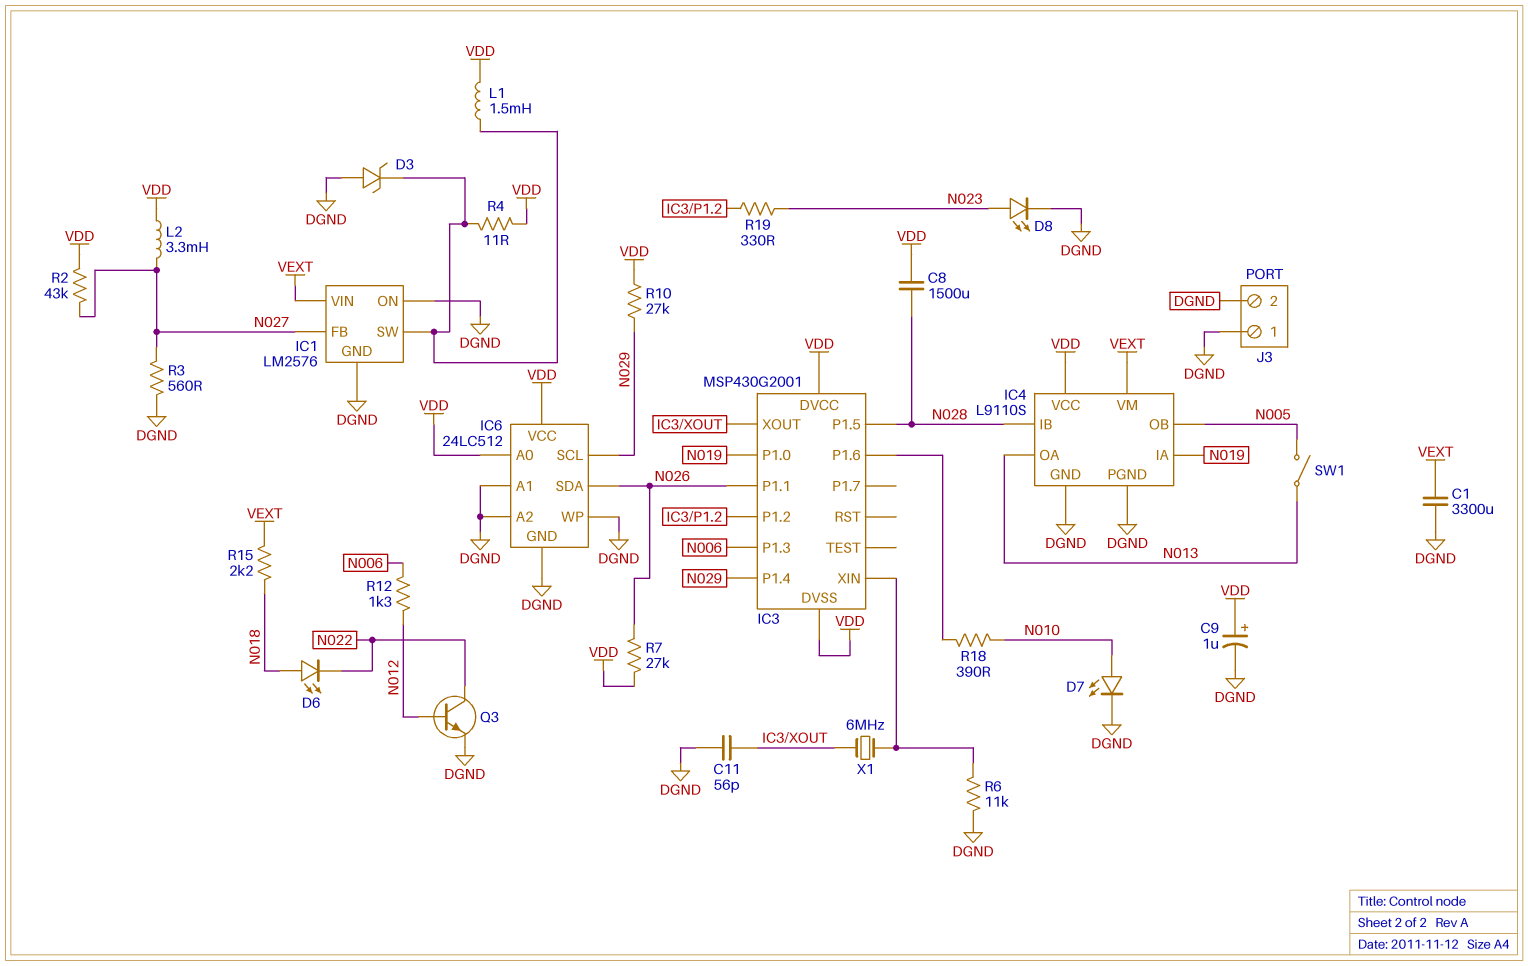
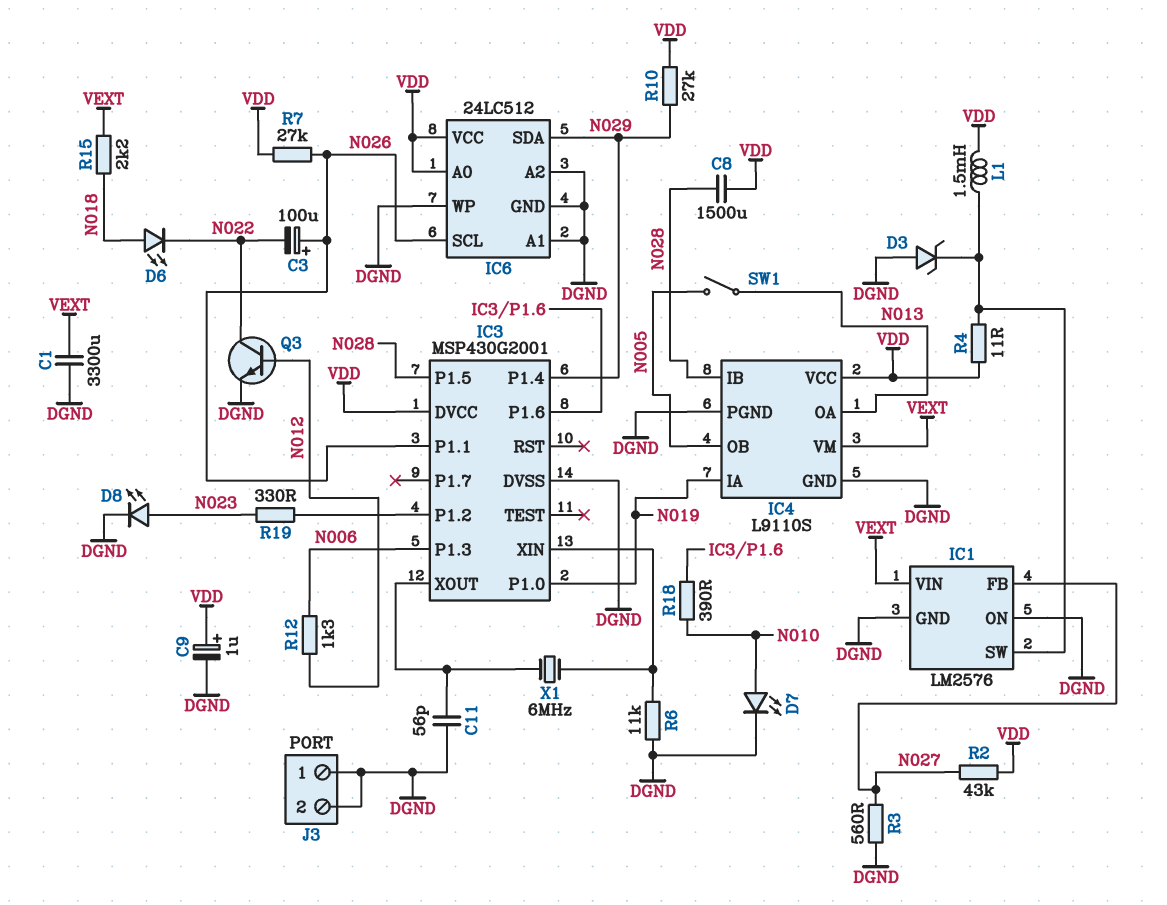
C3: none -> 100uF (plus N026, minus N022)
IC3 pin DVSS: VDD -> DGND
IC6 pin SCL: N029 -> N026
IC6 pin SDA: N026 -> N029
L2: 3.3mH (N027, VDD) -> none

